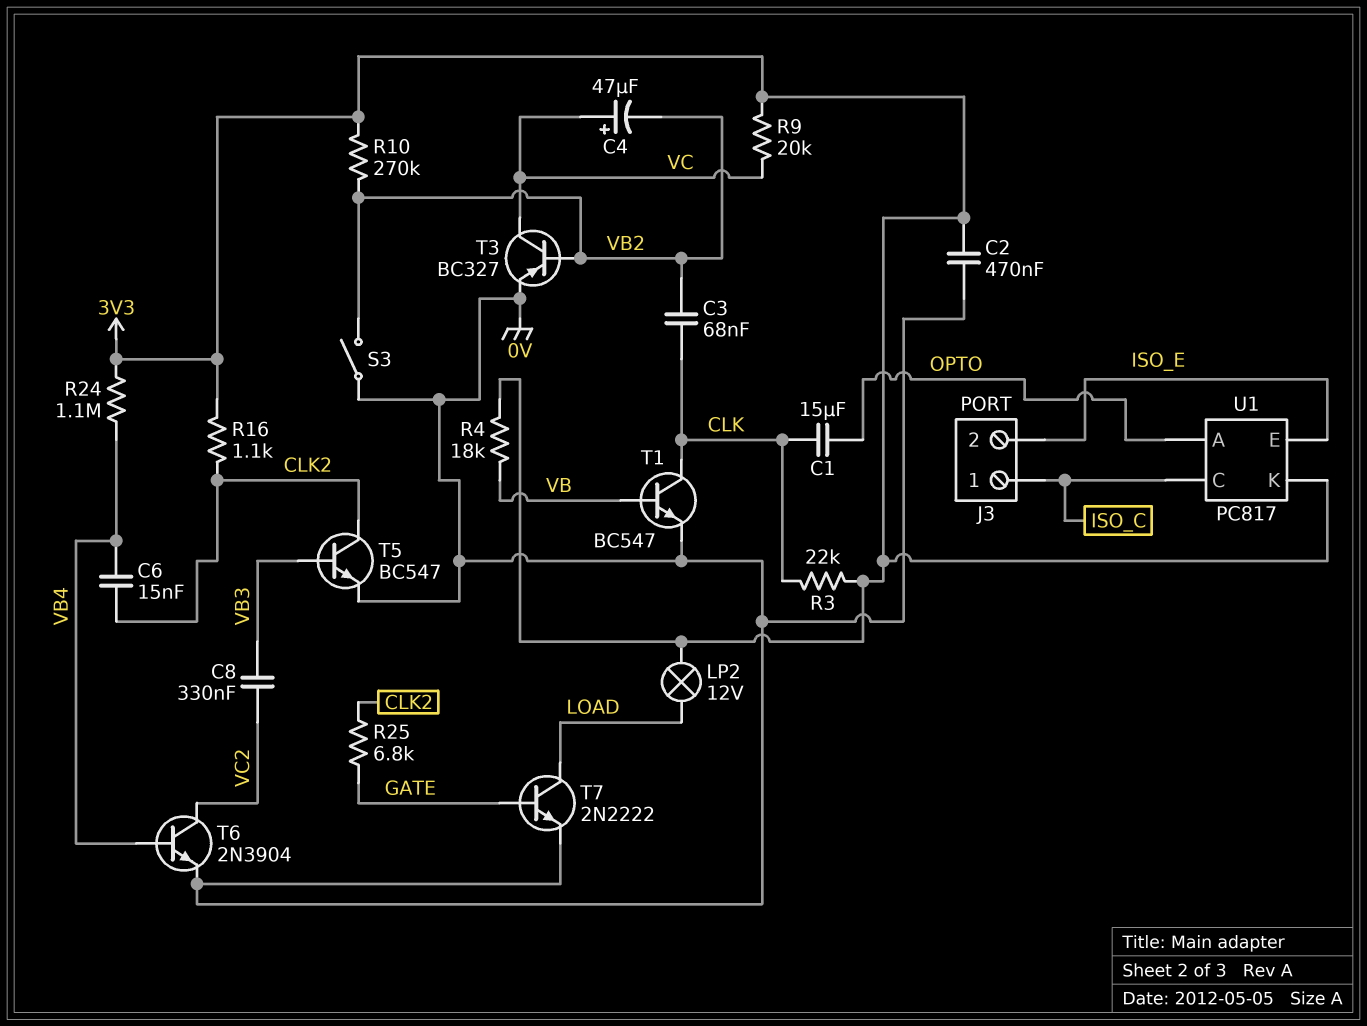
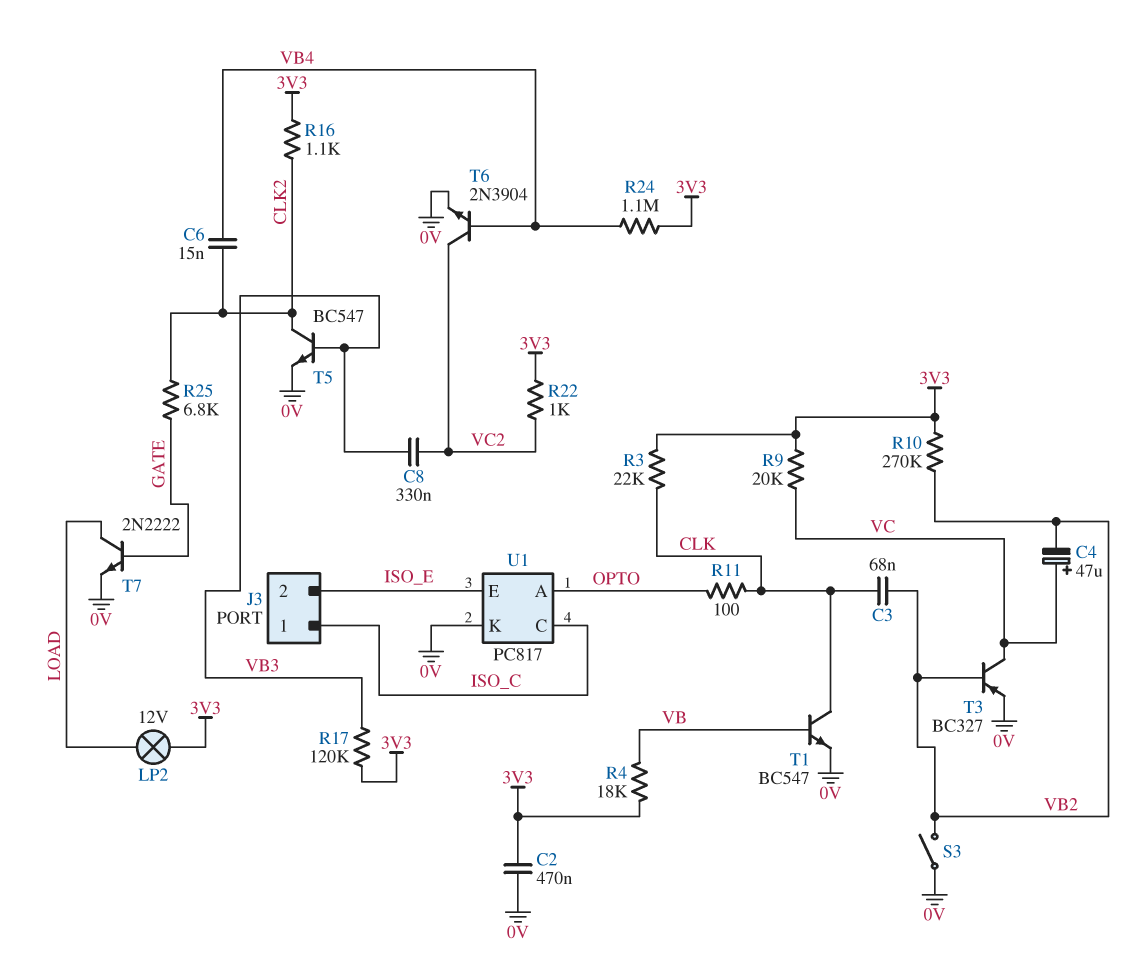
C1: 15uF (CLK, OPTO) -> none
R11: none -> 100 (CLK, OPTO)
R17: none -> 120k (3V3, VB3)
R22: none -> 1k (3V3, VC2)
U1 pin K: 3V3 -> 0V

